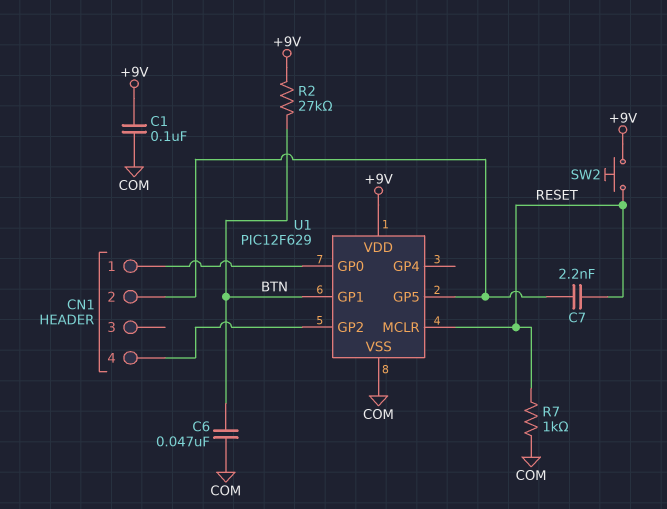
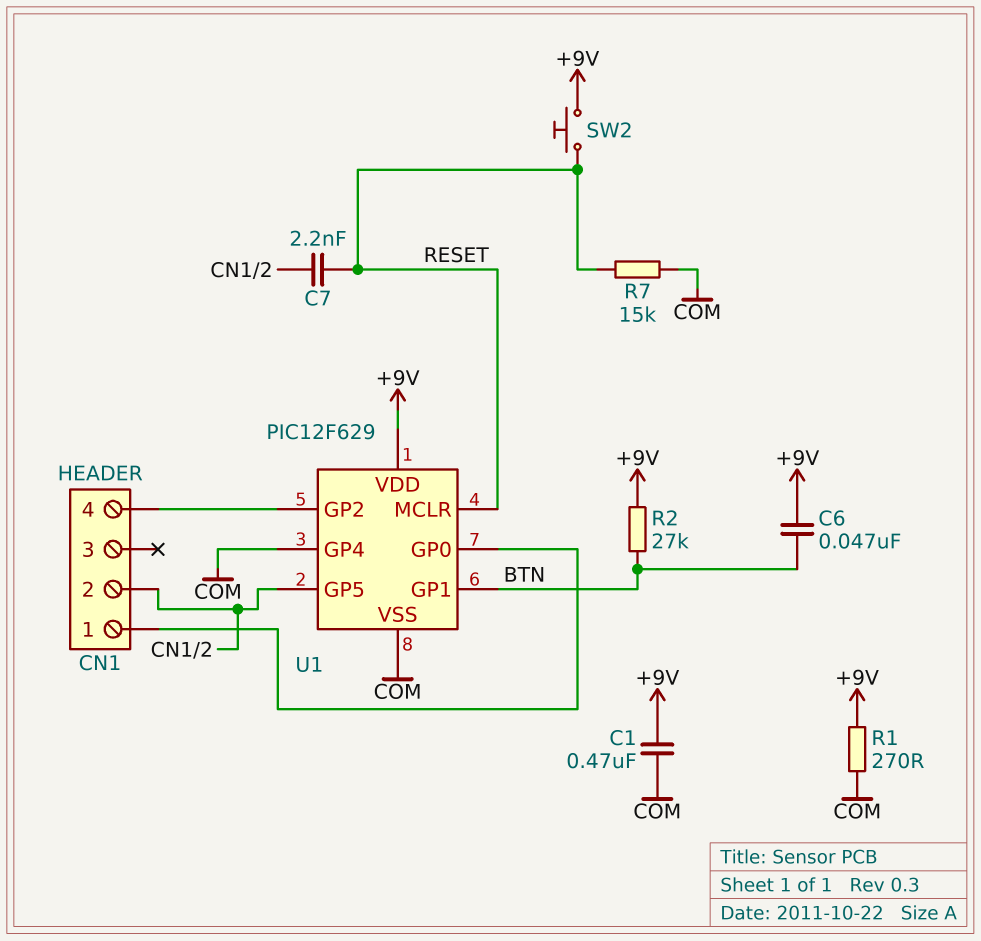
C1: 100nF (+9V, COM) -> 470nF (+9V, COM)
C6: 47nF (BTN, COM) -> 47nF (+9V, BTN)
R1: none -> 270 (+9V, COM)
R7: 1k (COM, RESET) -> 15k (COM, RESET)
U1 pin GP4: none -> COM

